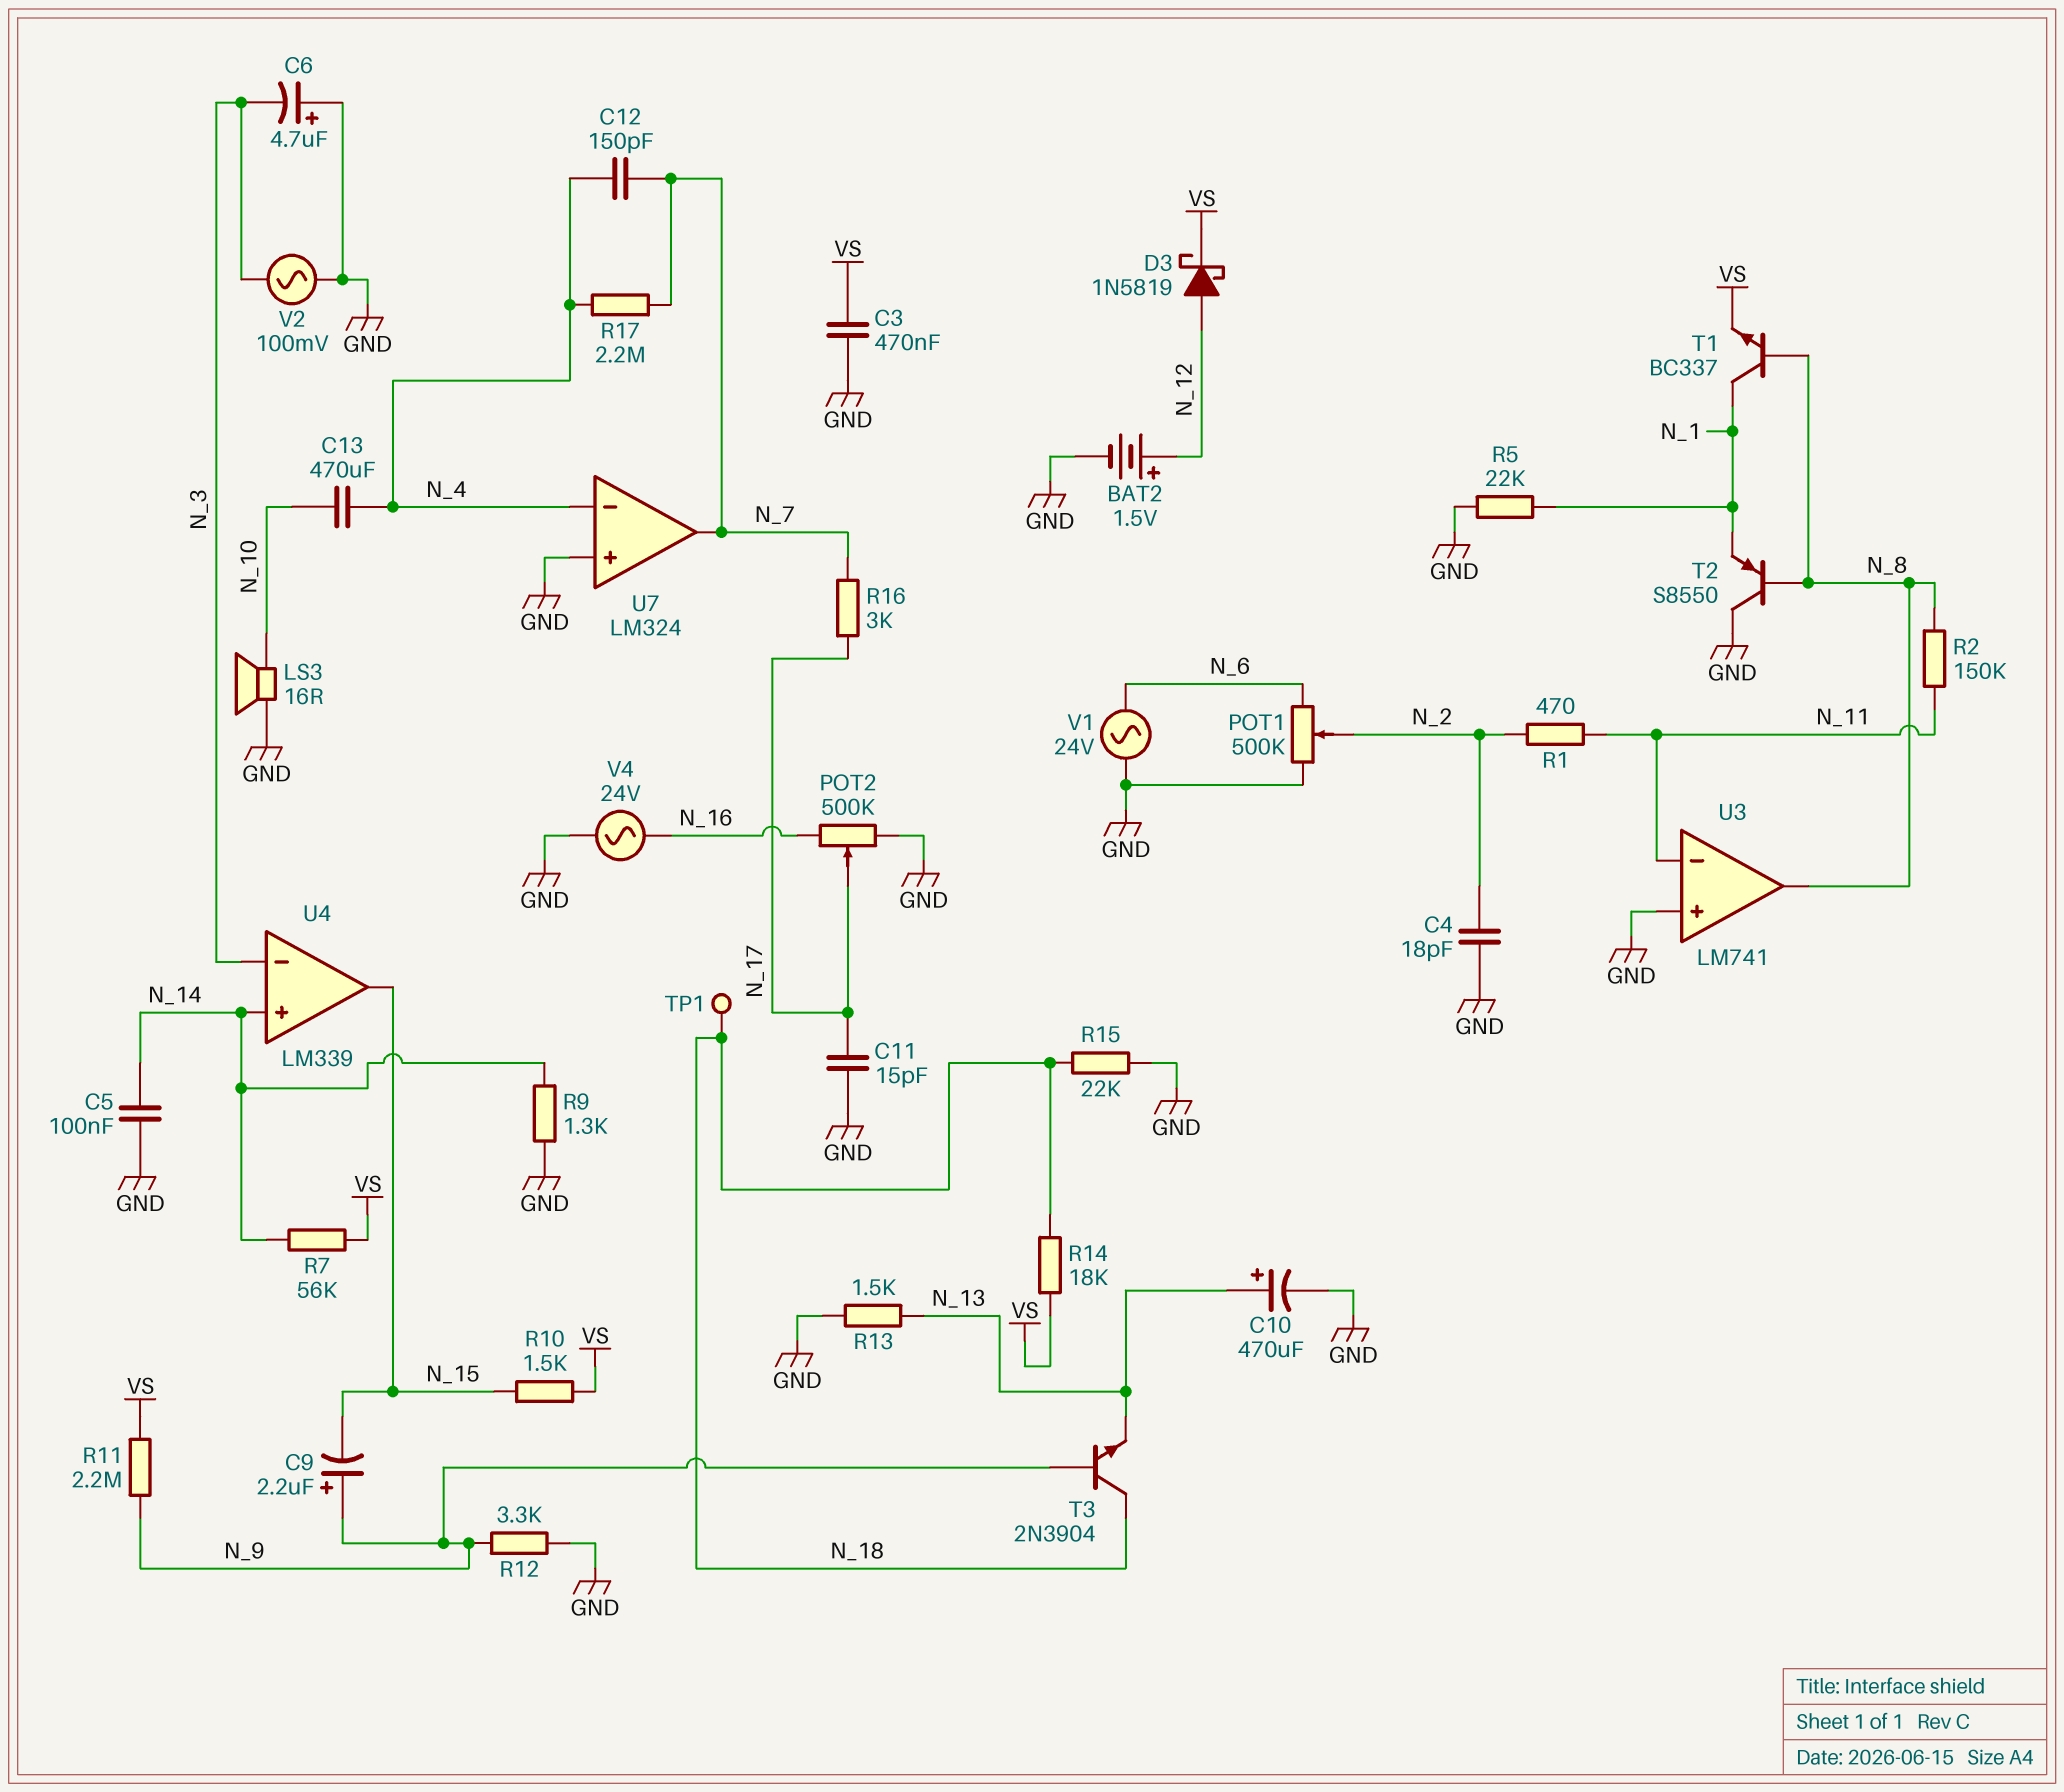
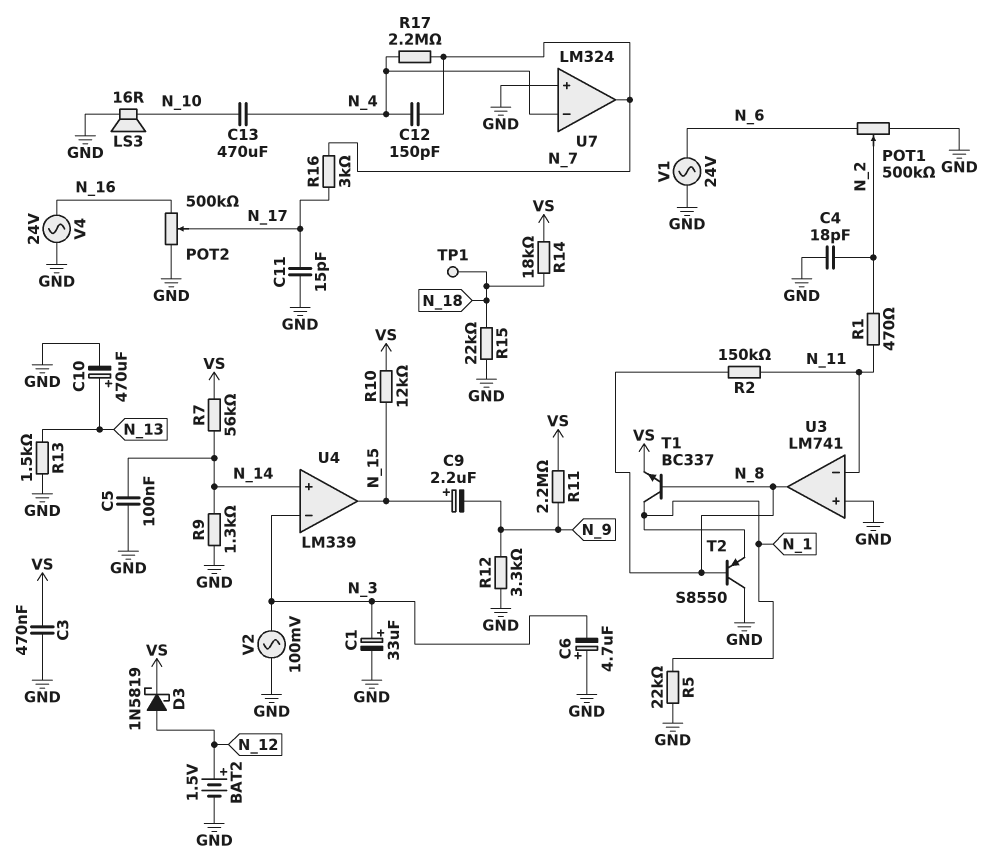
C1: none -> 33uF (plus N_3, minus GND)
C9: 2.2uF (plus N_9, minus N_15) -> 2.2uF (plus N_15, minus N_9)
R10: 1.5k (N_15, VS) -> 12k (N_15, VS)
T3: NPN 2N3904 (B N_9, C N_18, E N_13) -> none

